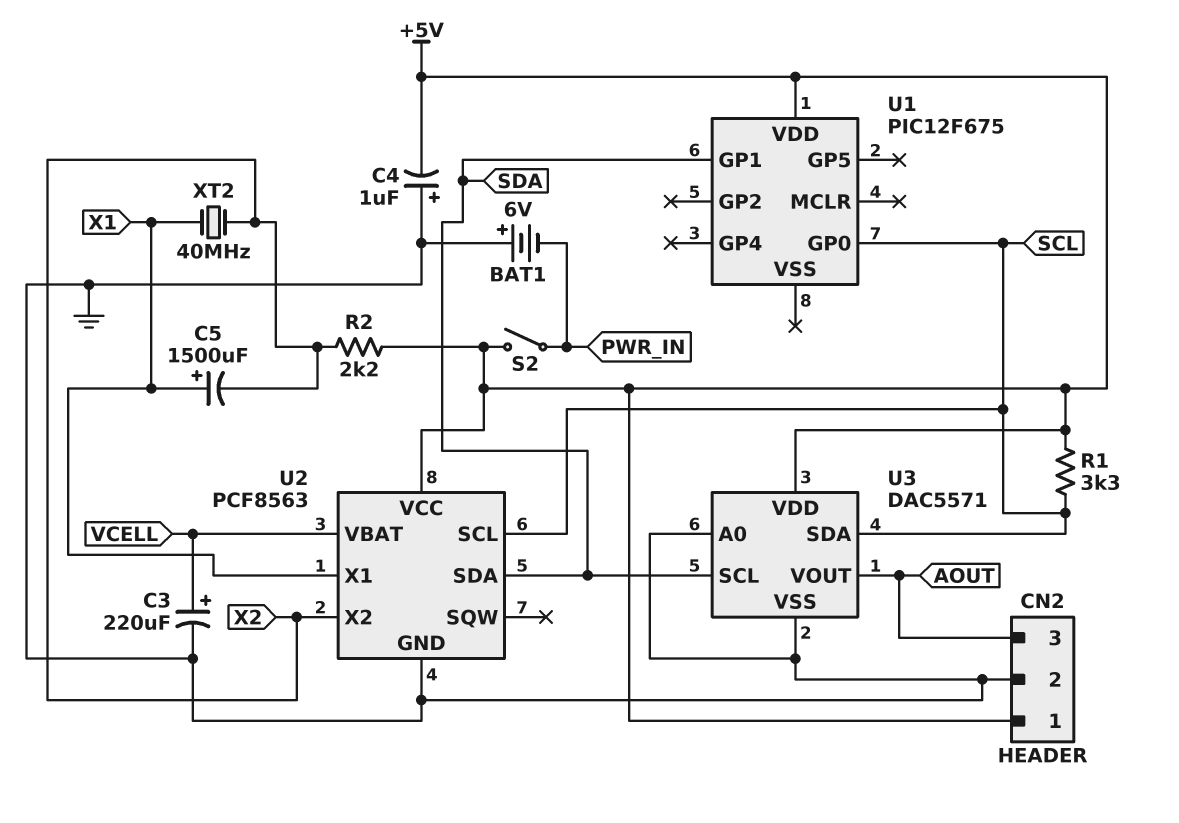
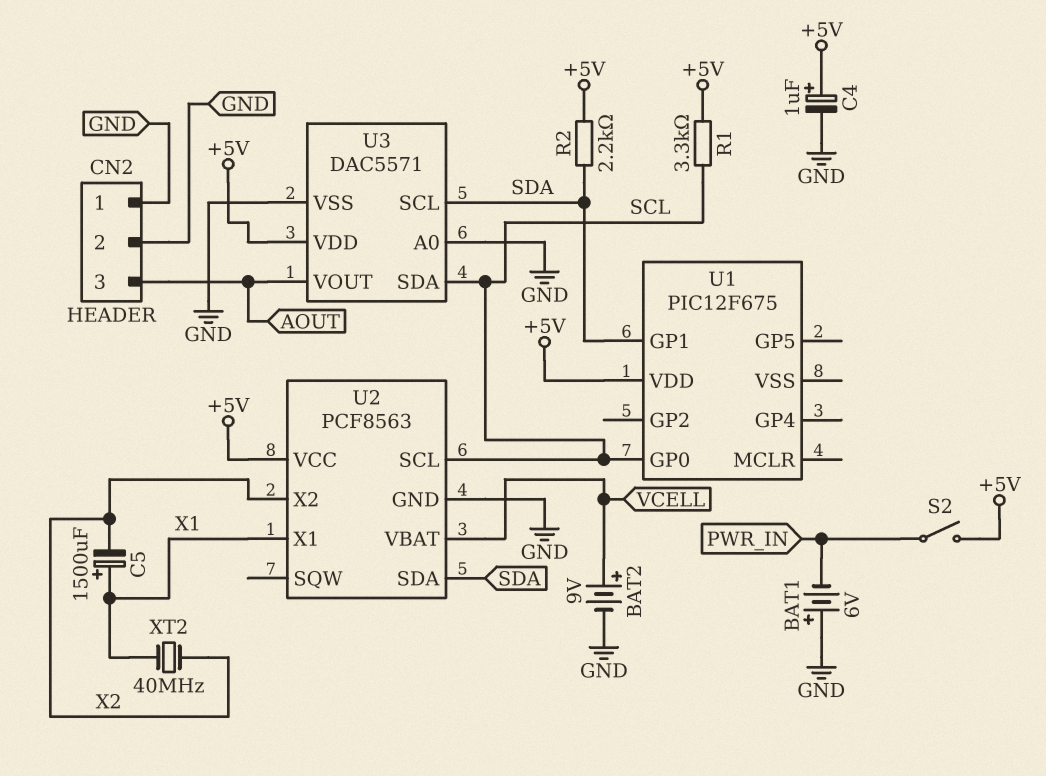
BAT2: none -> 9V (plus VCELL, minus GND)
C3: 220uF (plus VCELL, minus GND) -> none
C4: 1uF (plus GND, minus +5V) -> 1uF (plus +5V, minus GND)
CN2 pin 1: +5V -> GND
R2: 2.2k (+5V, X2) -> 2.2k (+5V, SDA)

